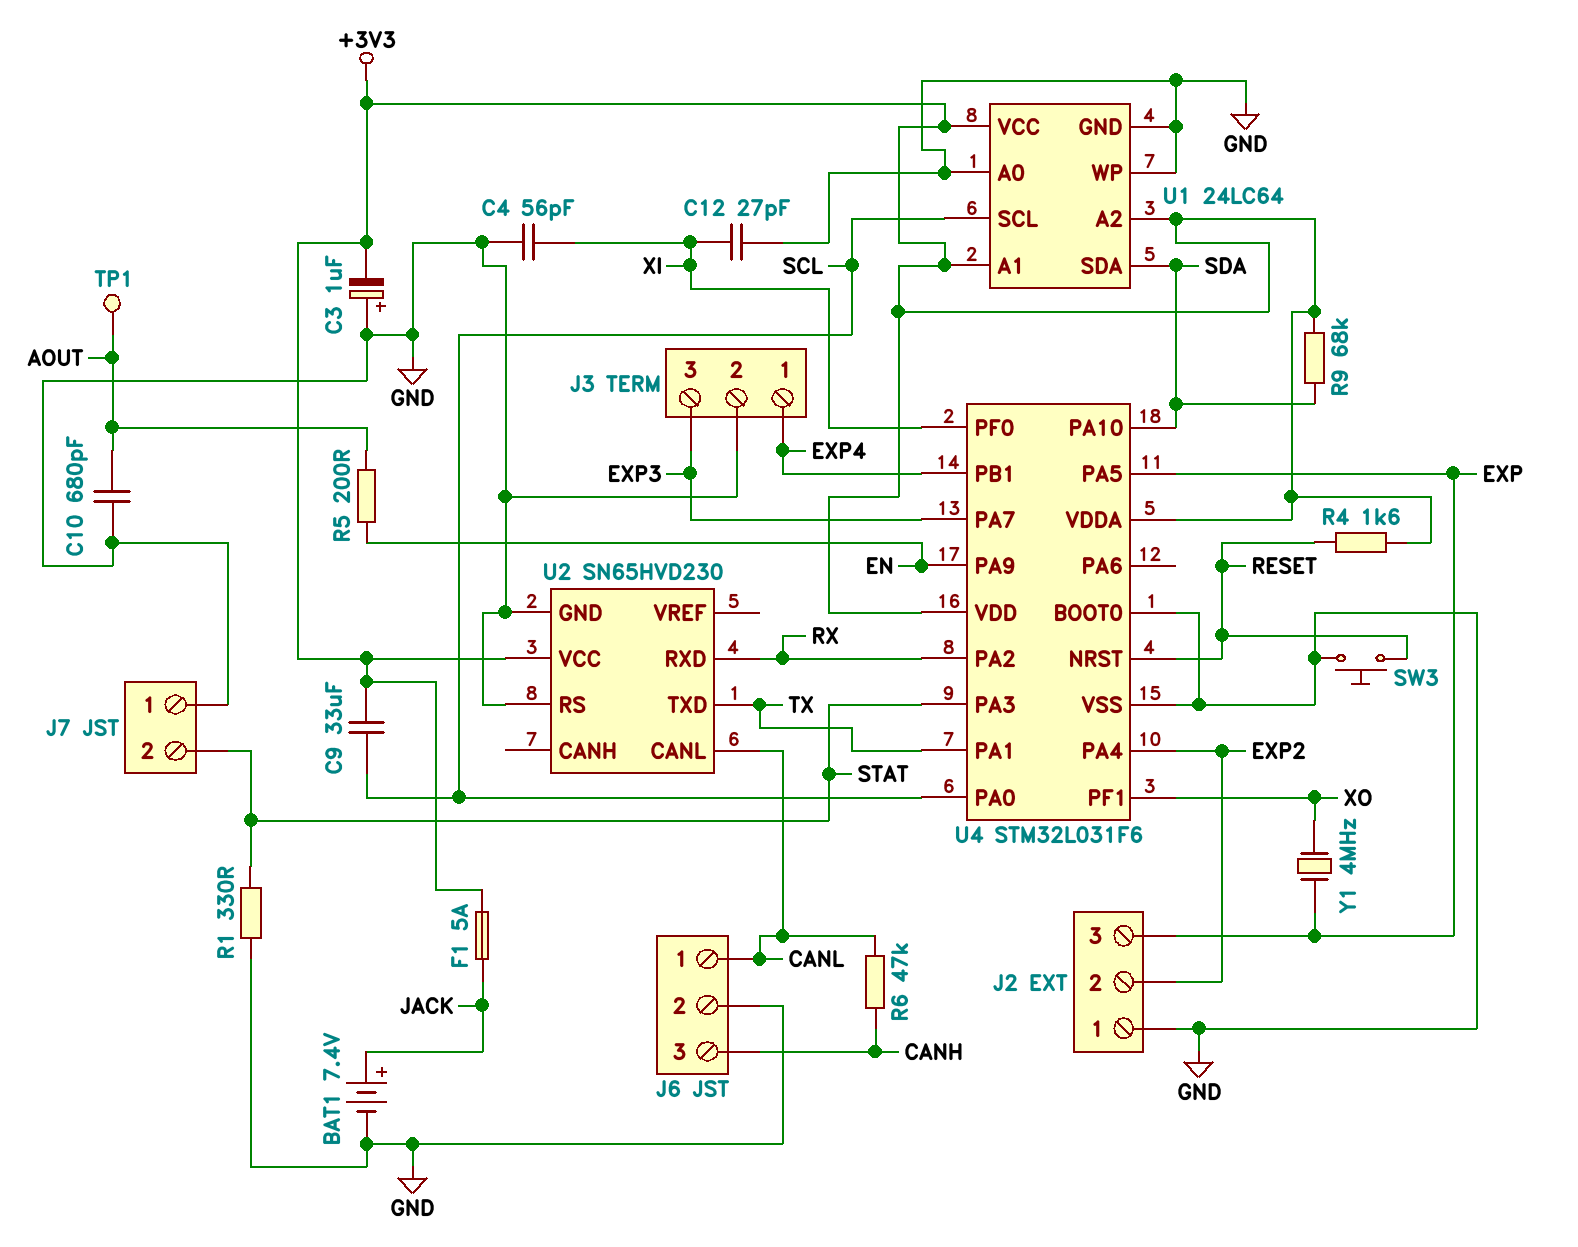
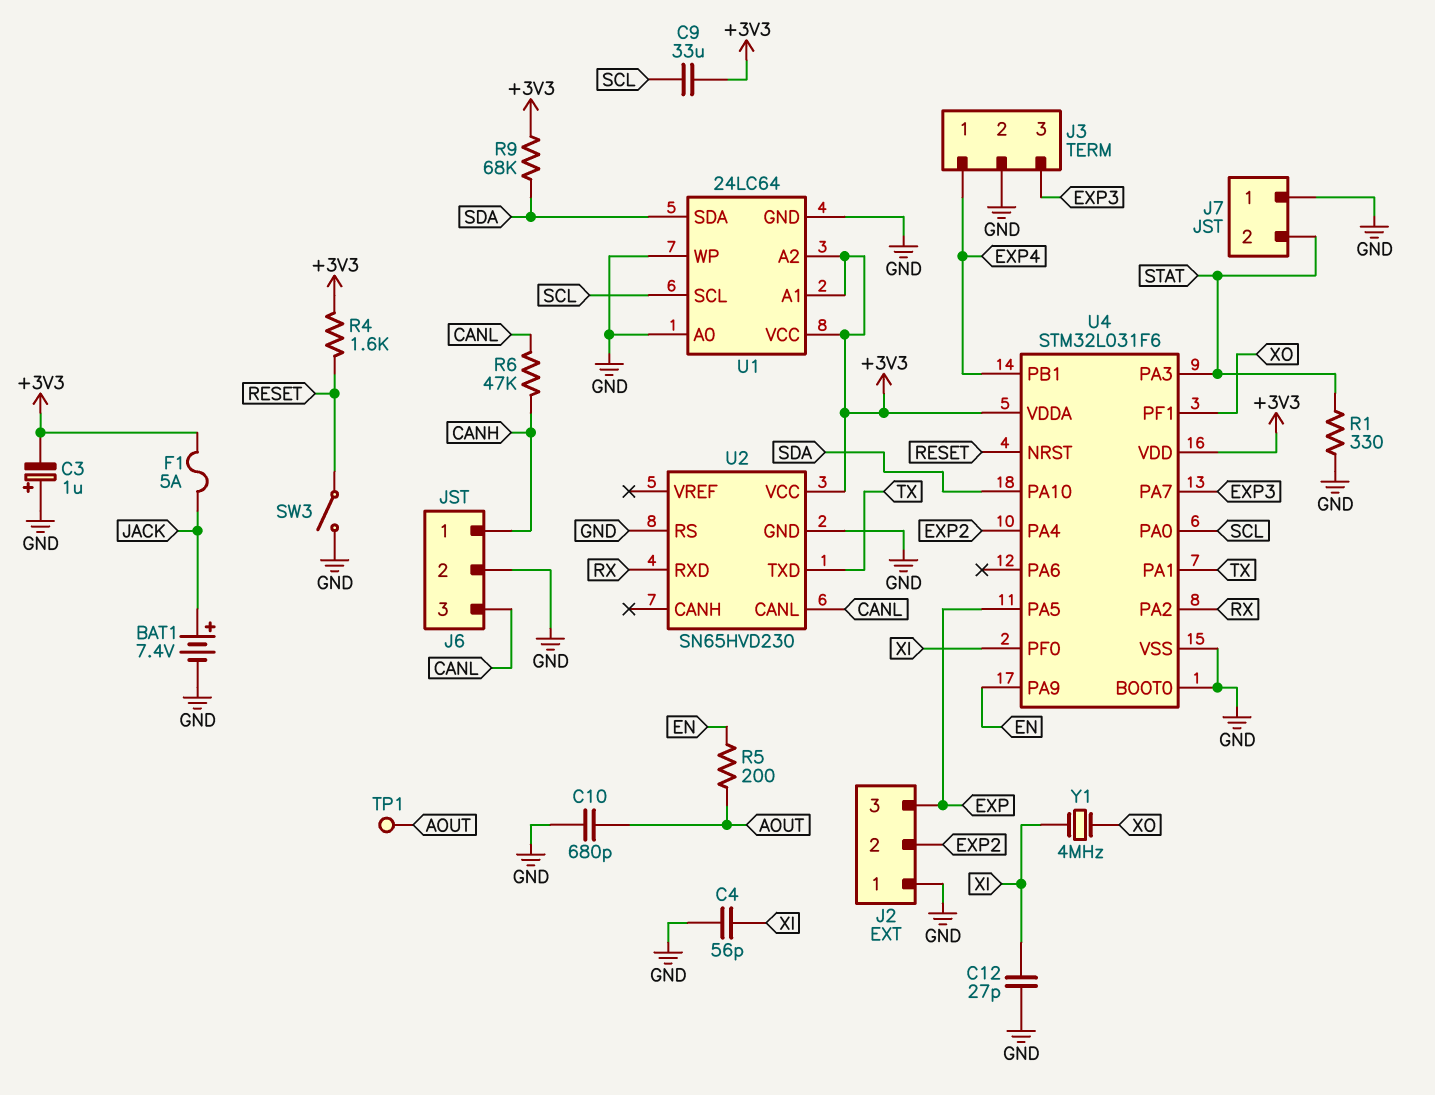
J6 pin 1: CANL -> CANH
J6 pin 3: CANH -> CANL
SW3: button (GND, RESET) -> switch (GND, RESET)
Y1: 4MHz (EXP, XO) -> 4MHz (XI, XO)

